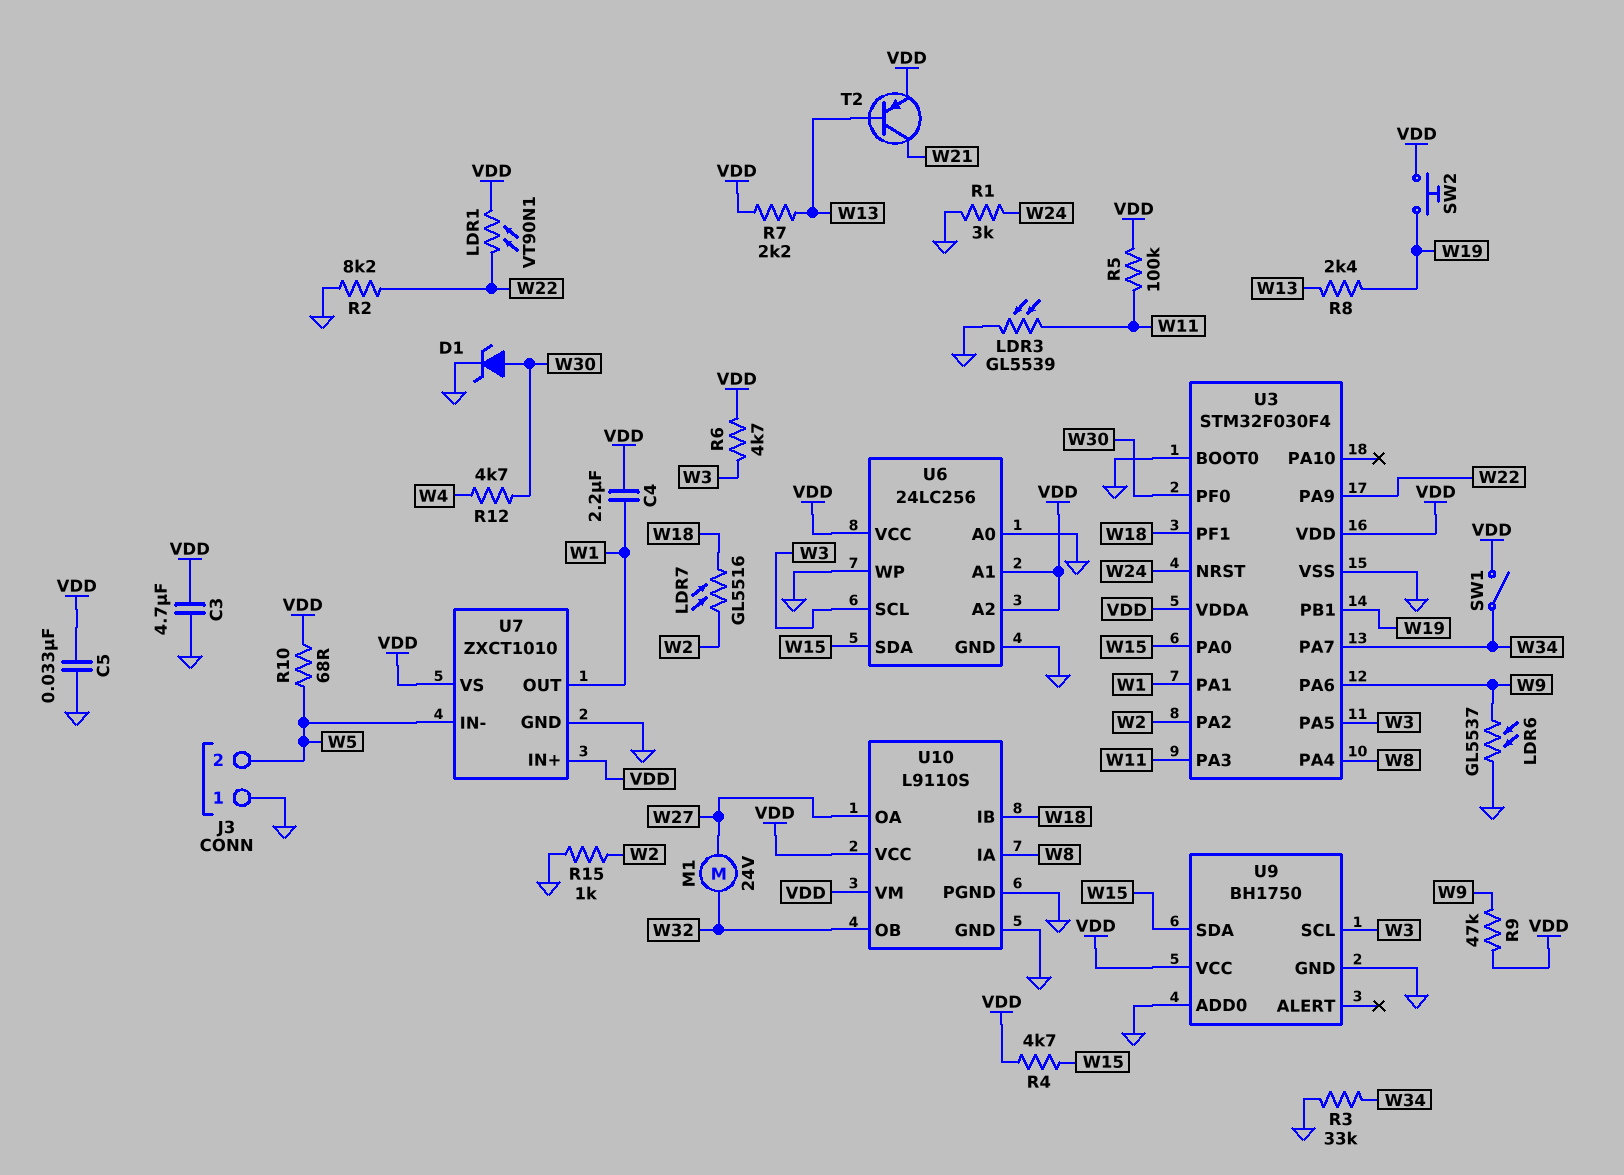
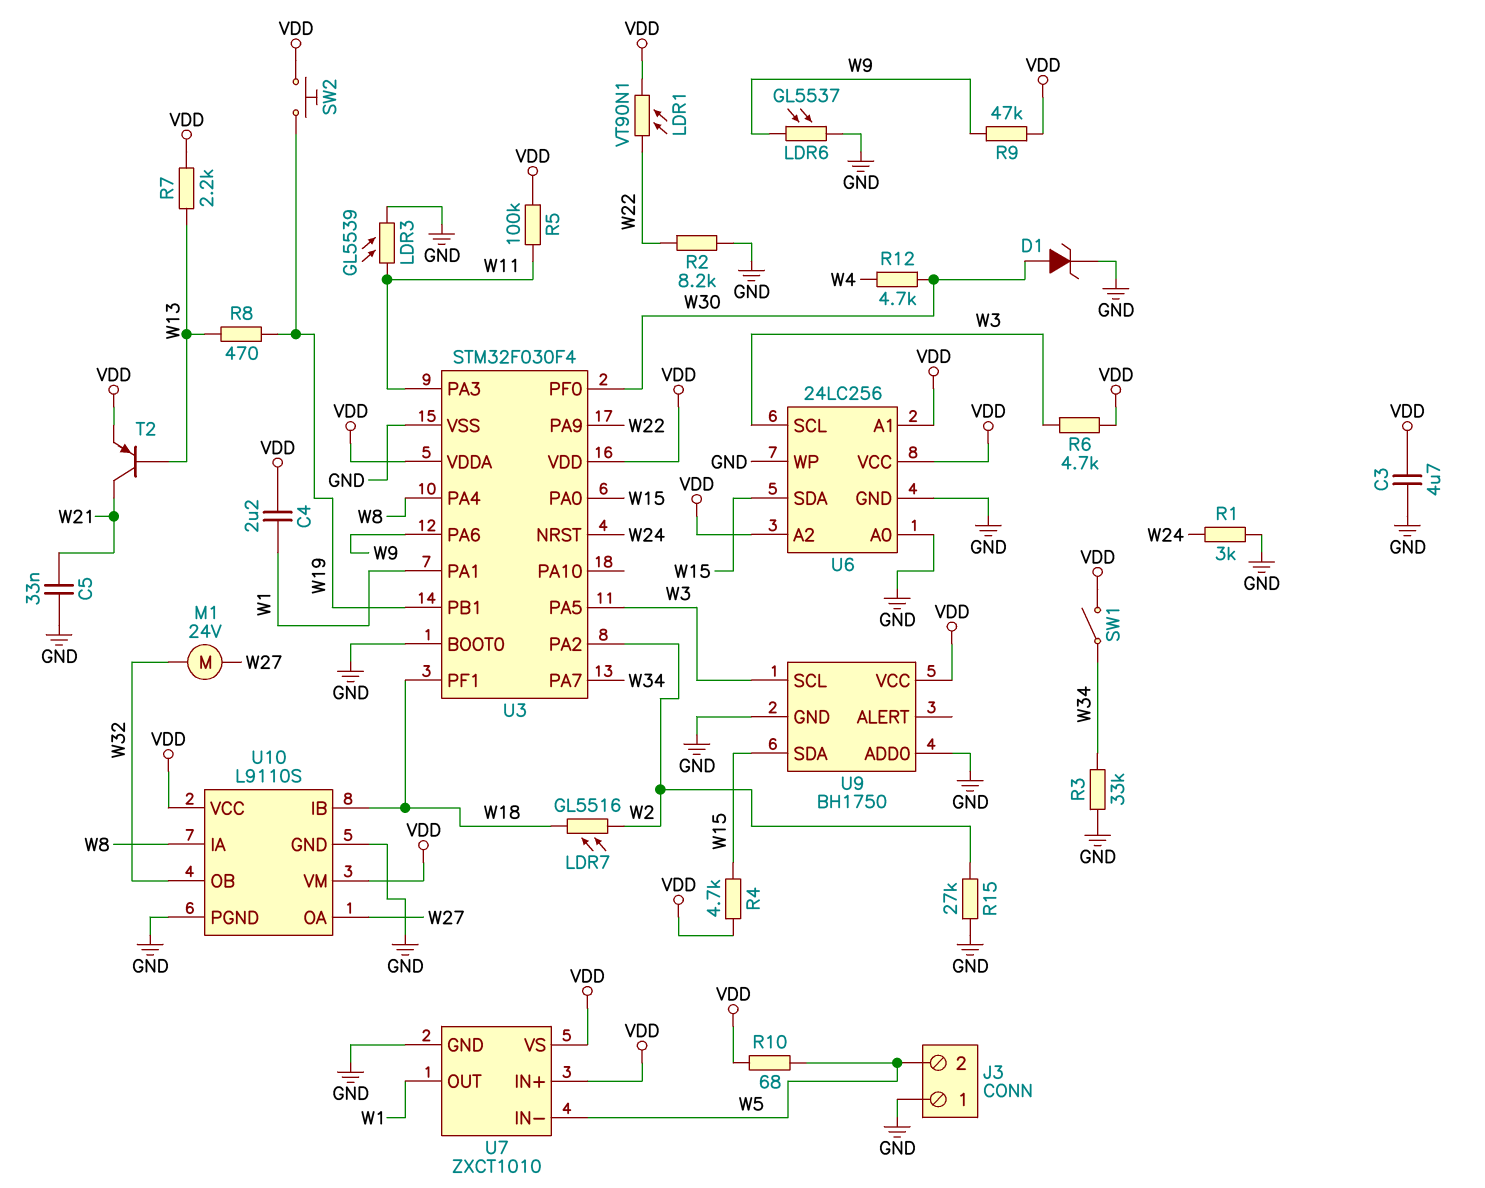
C5: 33nF (GND, VDD) -> 33nF (GND, W21)
R8: 2.4k (W13, W19) -> 470 (W13, W19)
R15: 1k (GND, W2) -> 27k (GND, W2)

